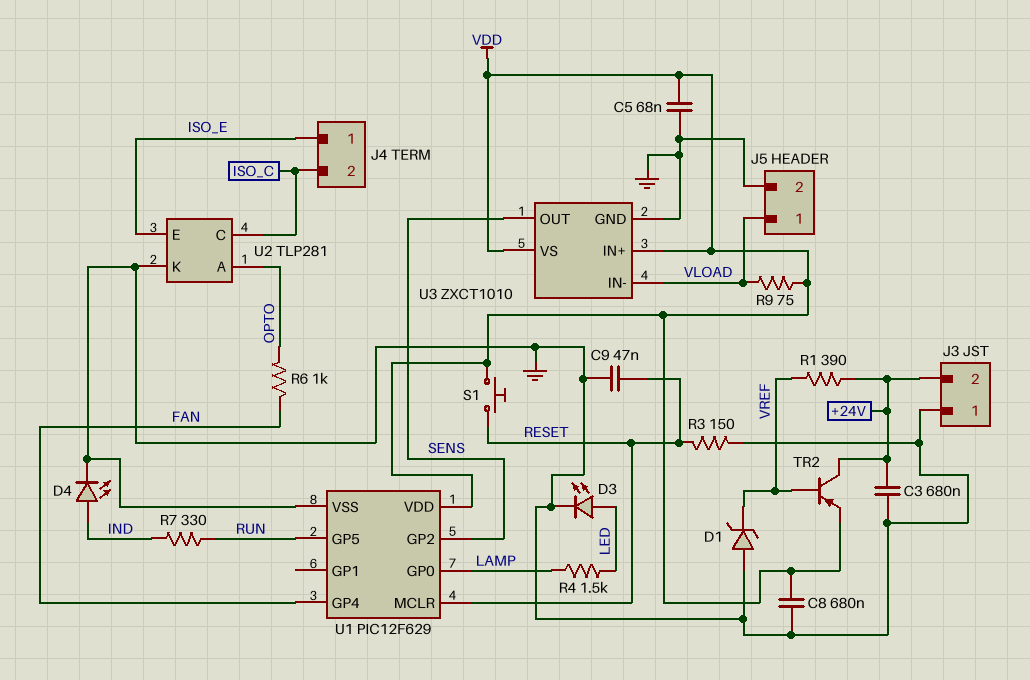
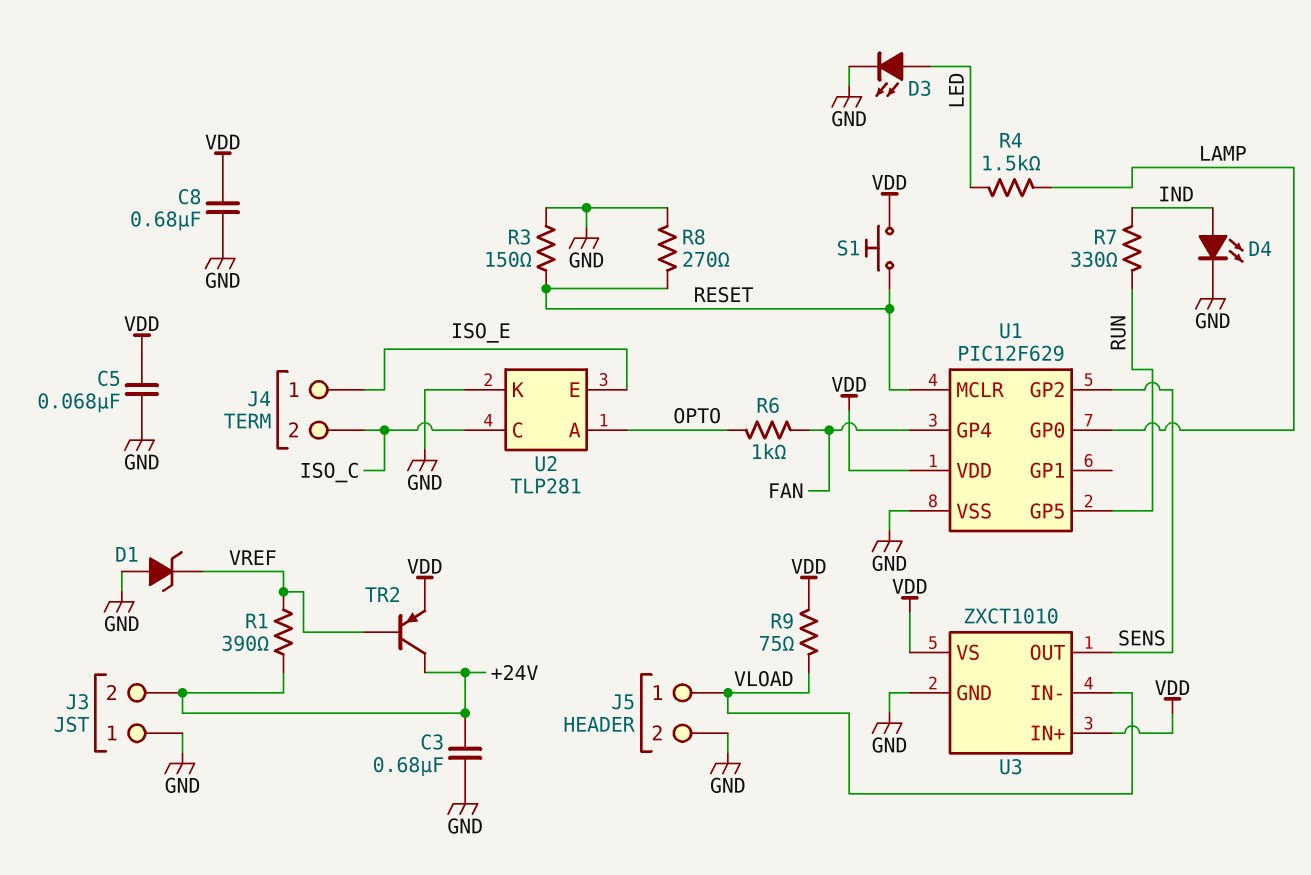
C9: 47nF (GND, RESET) -> none
R8: none -> 270 (GND, RESET)

